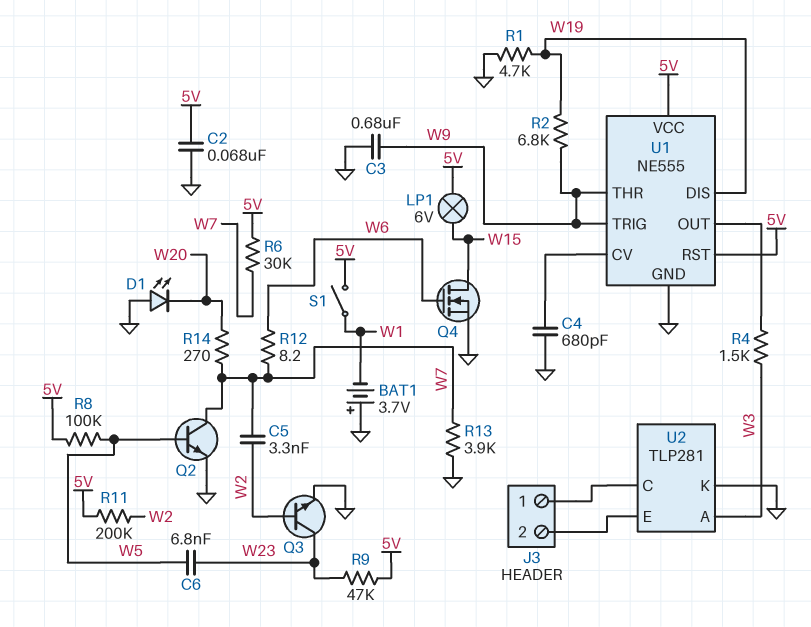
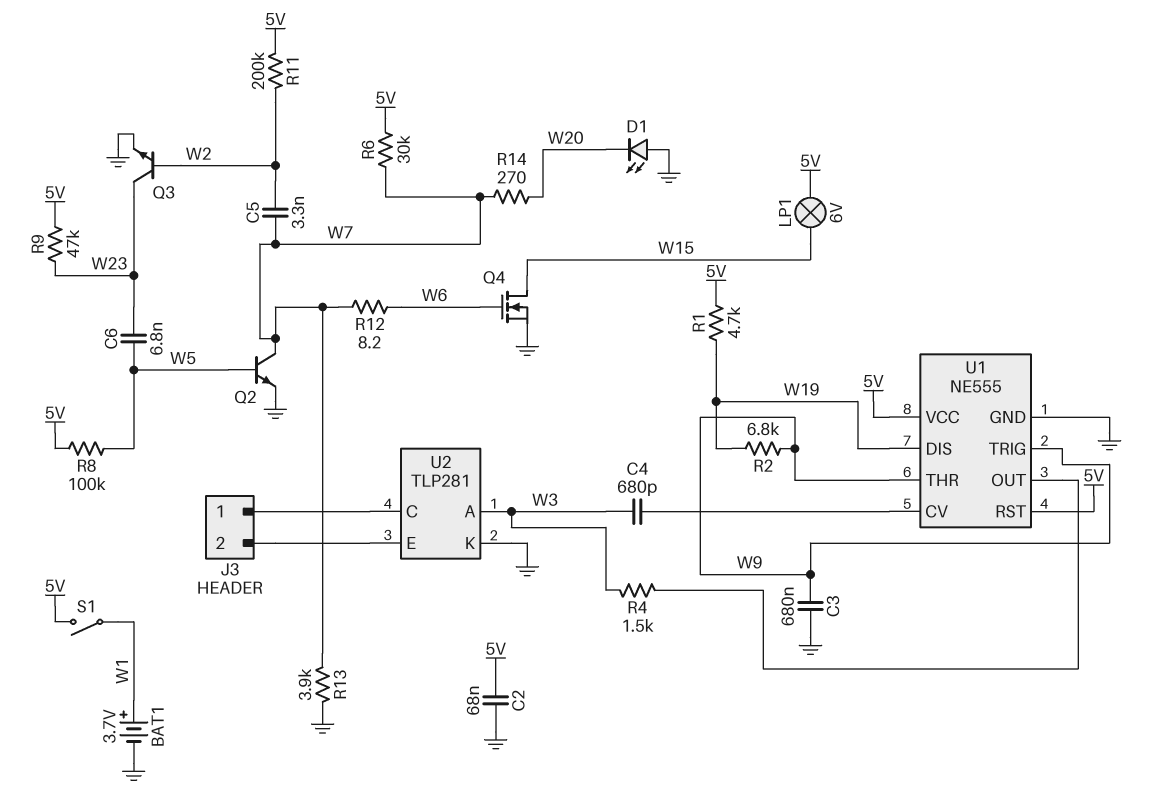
BAT1: 3.7V (plus GND, minus W1) -> 3.7V (plus W1, minus GND)
C4: 680pF (GND, U1/CV) -> 680pF (U1/CV, W3)
R1: 4.7k (GND, W19) -> 4.7k (5V, W19)

